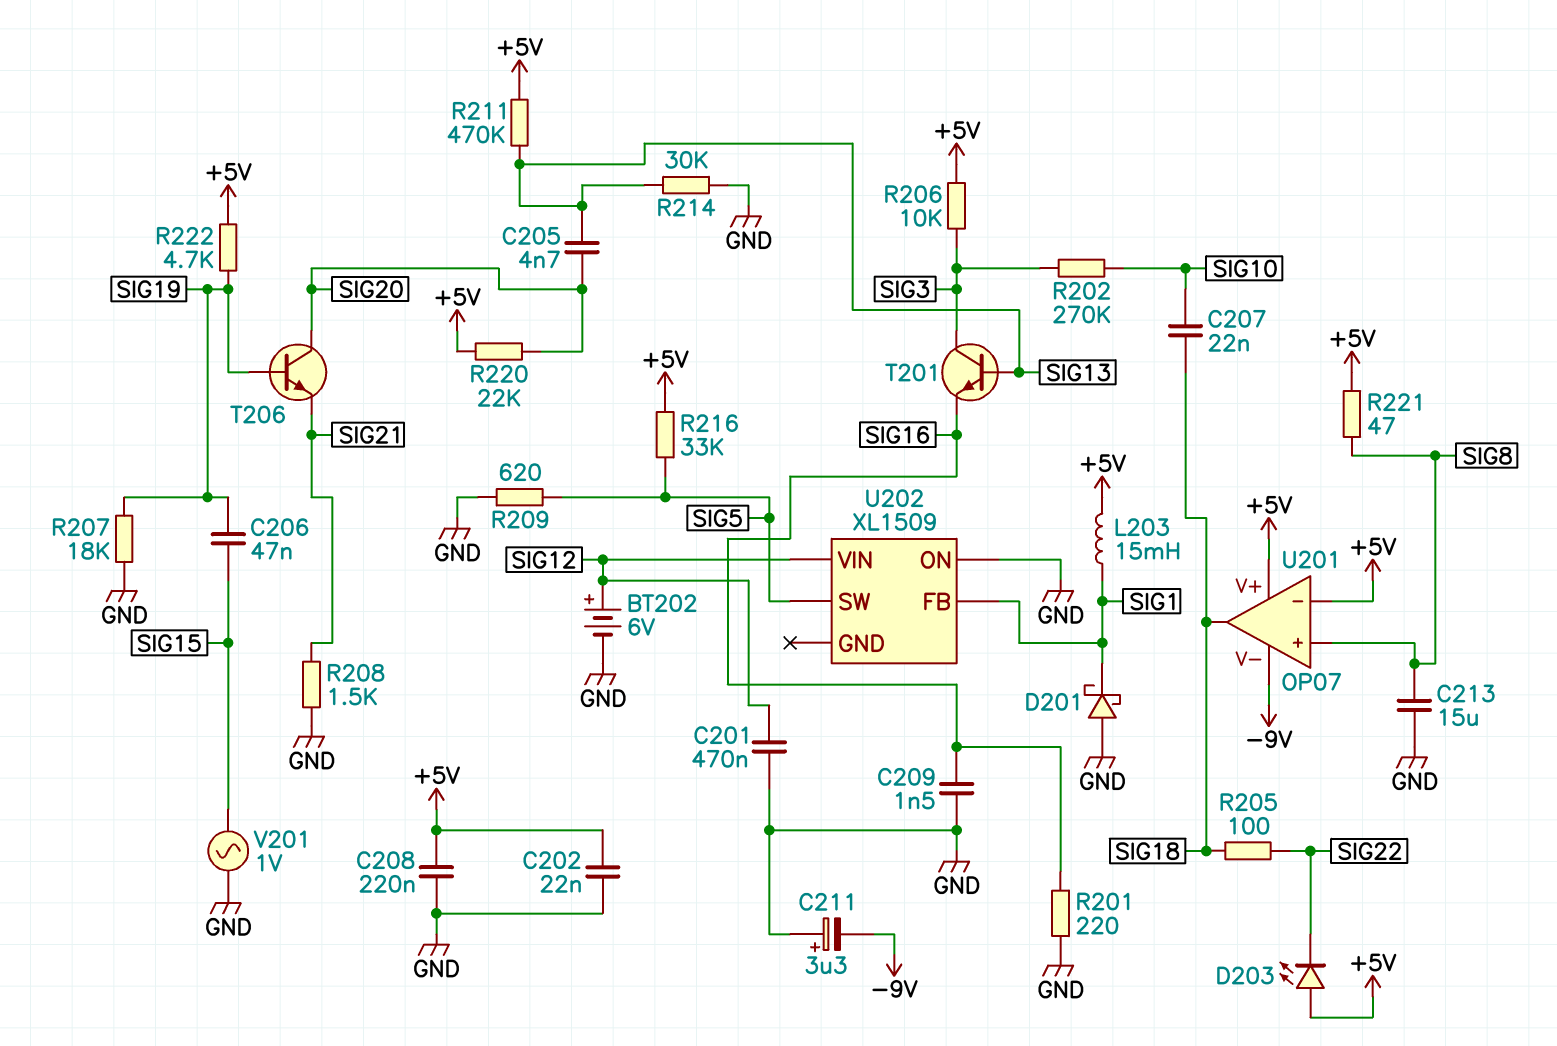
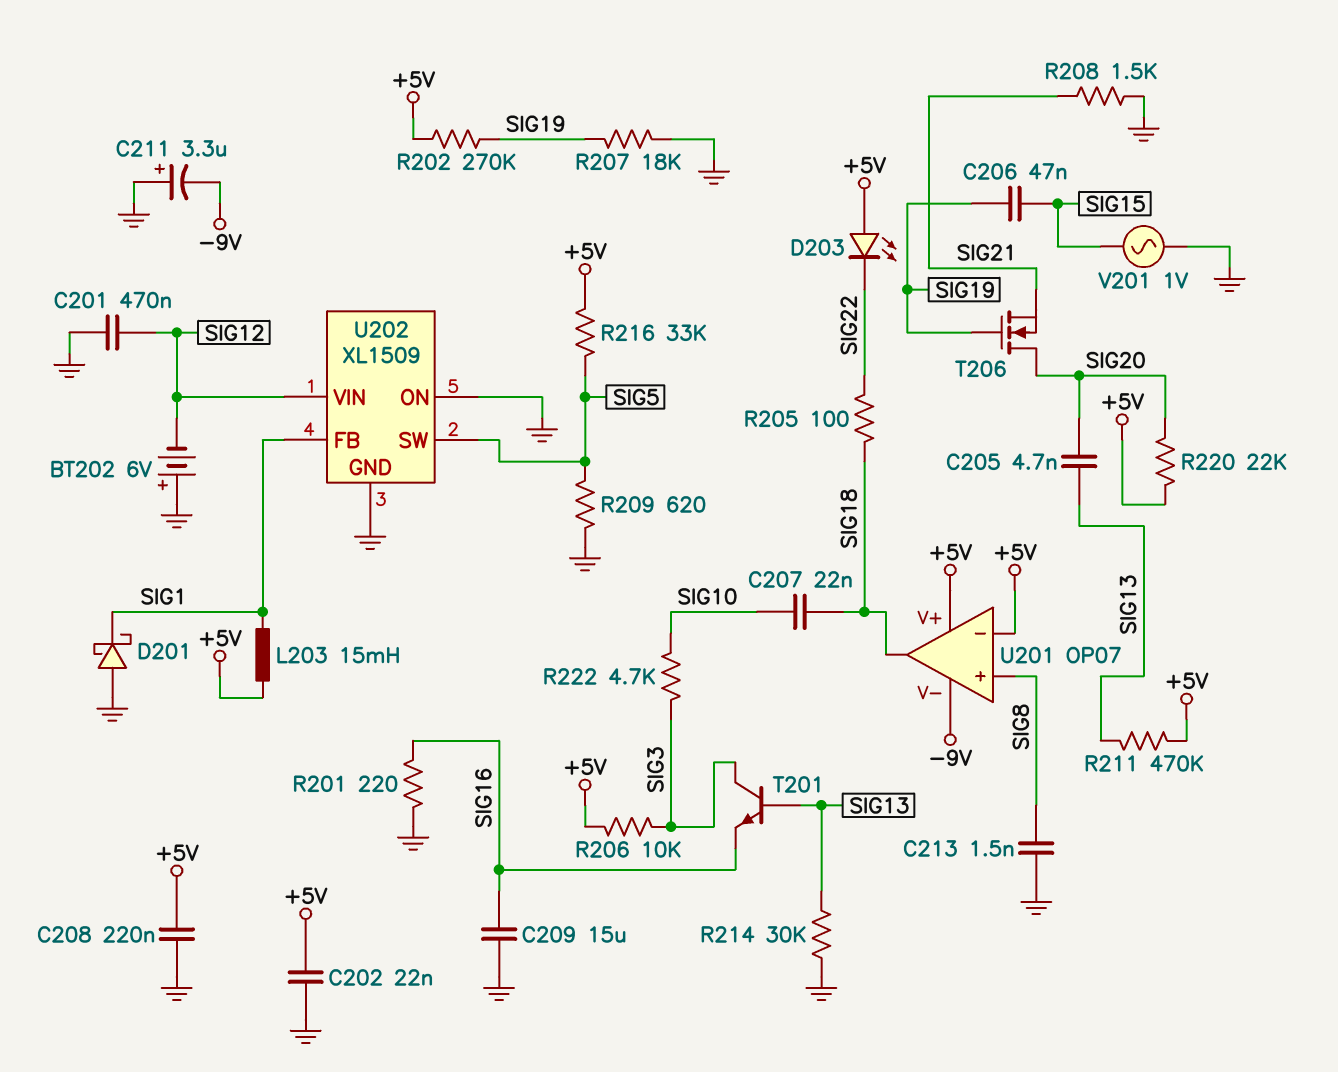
BT202: 6V (plus SIG12, minus GND) -> 6V (plus GND, minus SIG12)
C209: 1.5nF (GND, SIG16) -> 15uF (GND, SIG16)
C213: 15uF (GND, SIG8) -> 1.5nF (GND, SIG8)
R202: 270k (SIG3, SIG10) -> 270k (+5V, SIG19)
R221: 47 (+5V, SIG8) -> none
R222: 4.7k (+5V, SIG19) -> 4.7k (SIG3, SIG10)
T206: NPN (B SIG19, C SIG20, E SIG21) -> NMOS (G SIG19, D SIG20, S SIG21)
U202 pin GND: none -> GND

